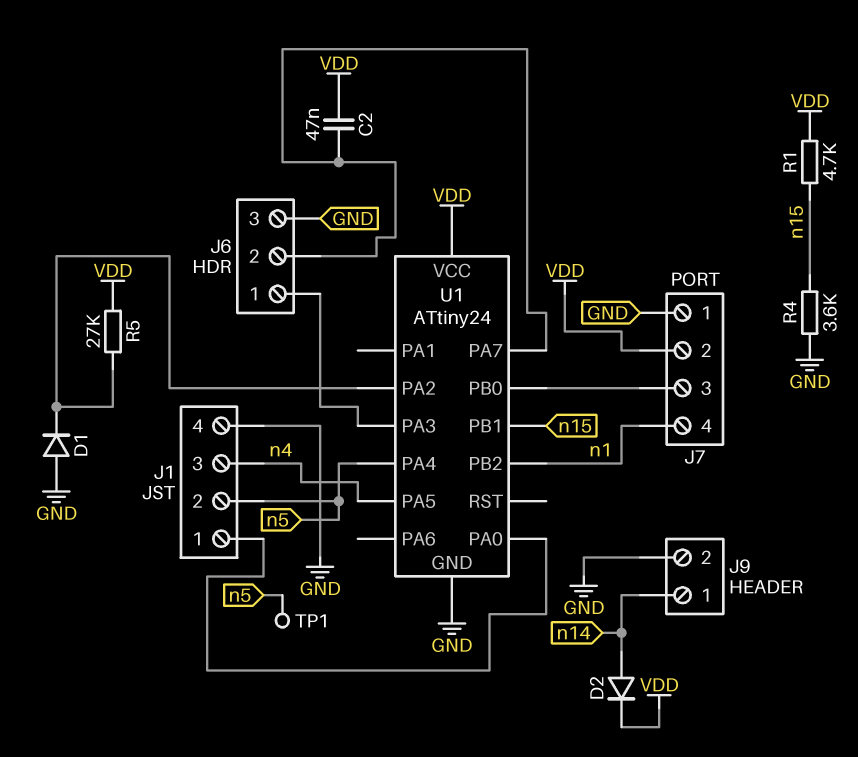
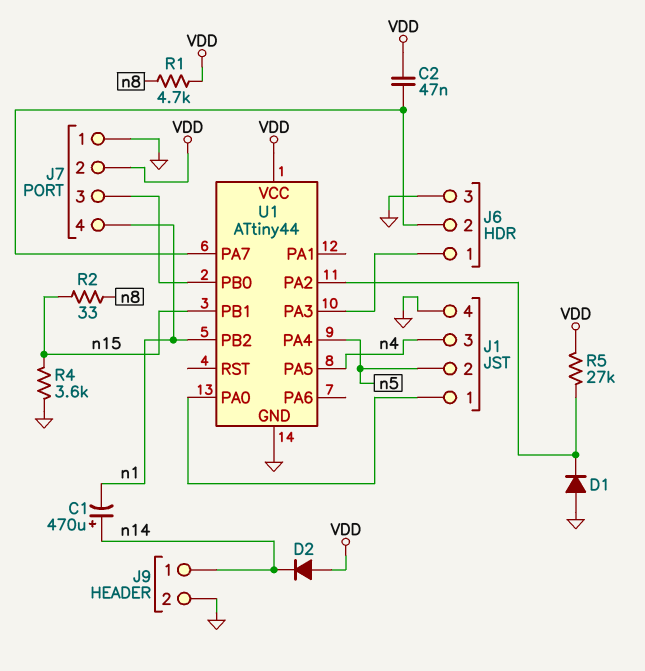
C1: none -> 470uF (plus n14, minus n1)
D2: diode (A n14, K VDD) -> diode (A VDD, K n14)
R1: 4.7k (VDD, n15) -> 4.7k (VDD, n8)
R2: none -> 33 (n8, n15)
TP1: test point (n5) -> none
U1: ATtiny24 -> ATtiny44

